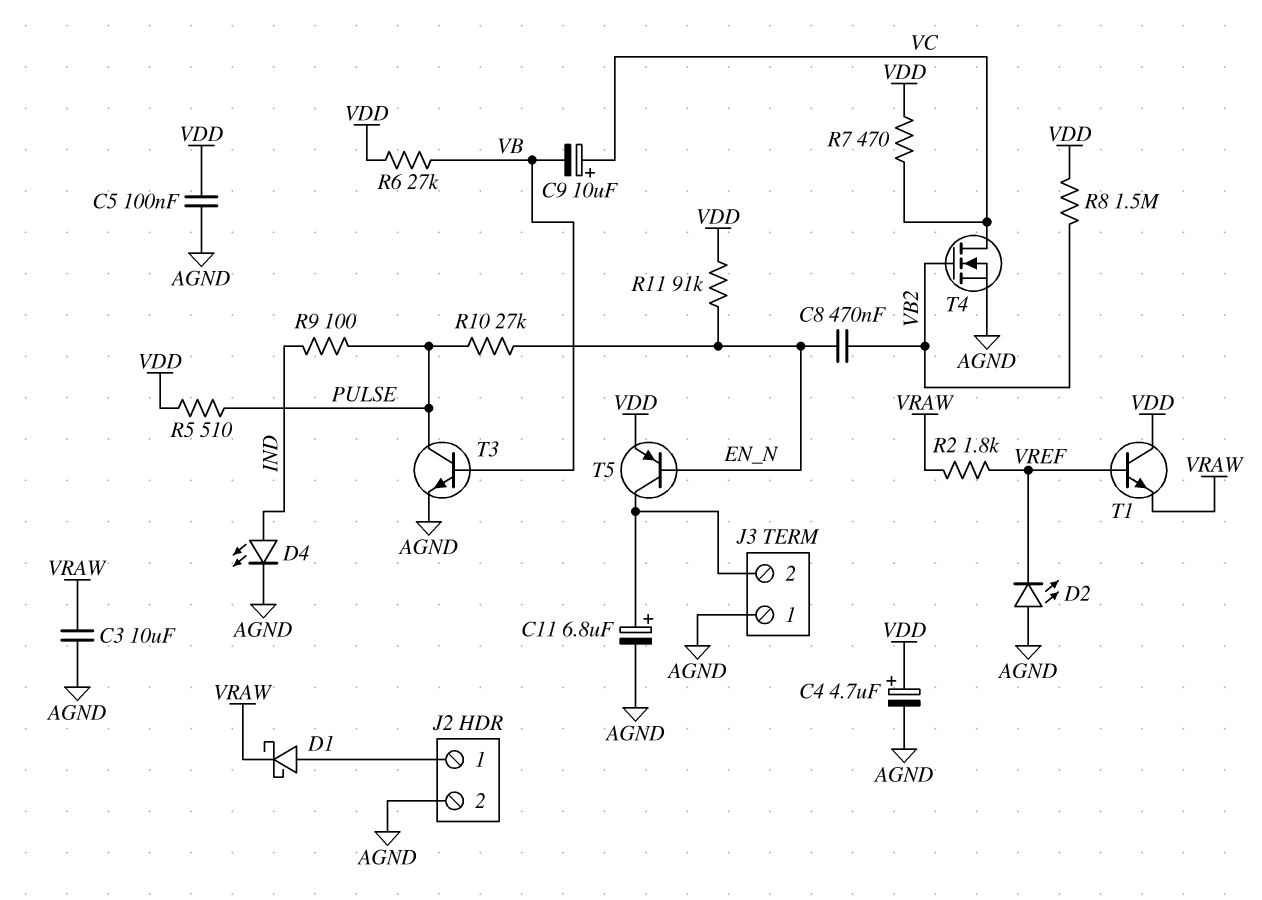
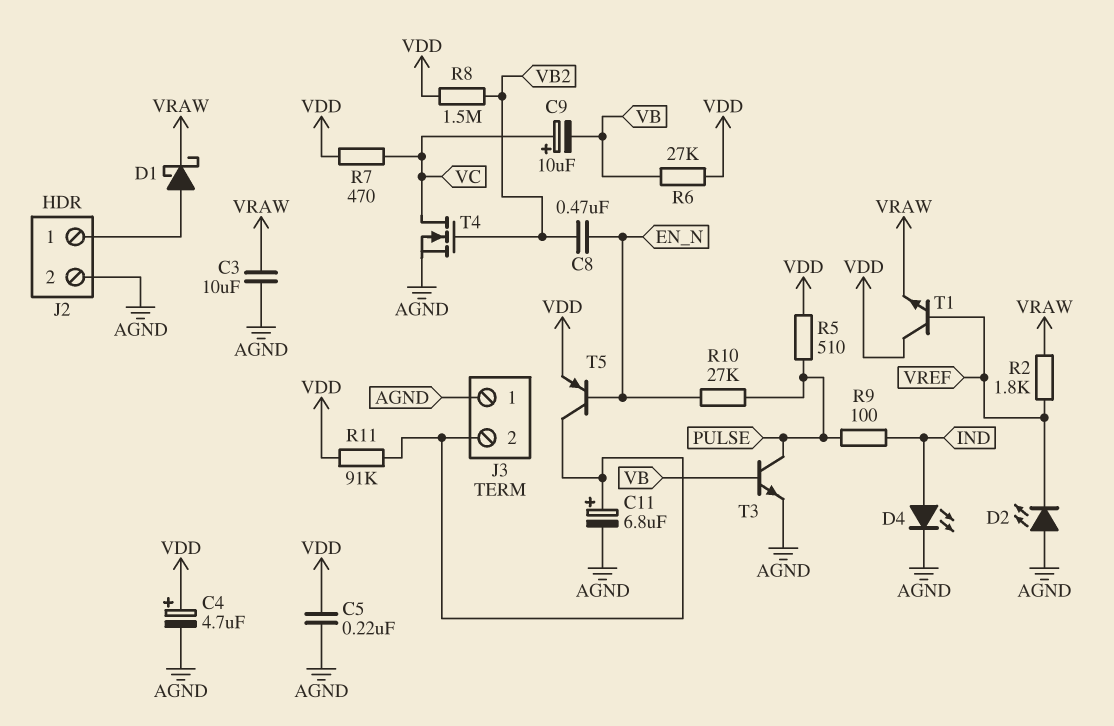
C5: 100nF (AGND, VDD) -> 220nF (AGND, VDD)
R11: 91k (EN_N, VDD) -> 91k (J3/2, VDD)

